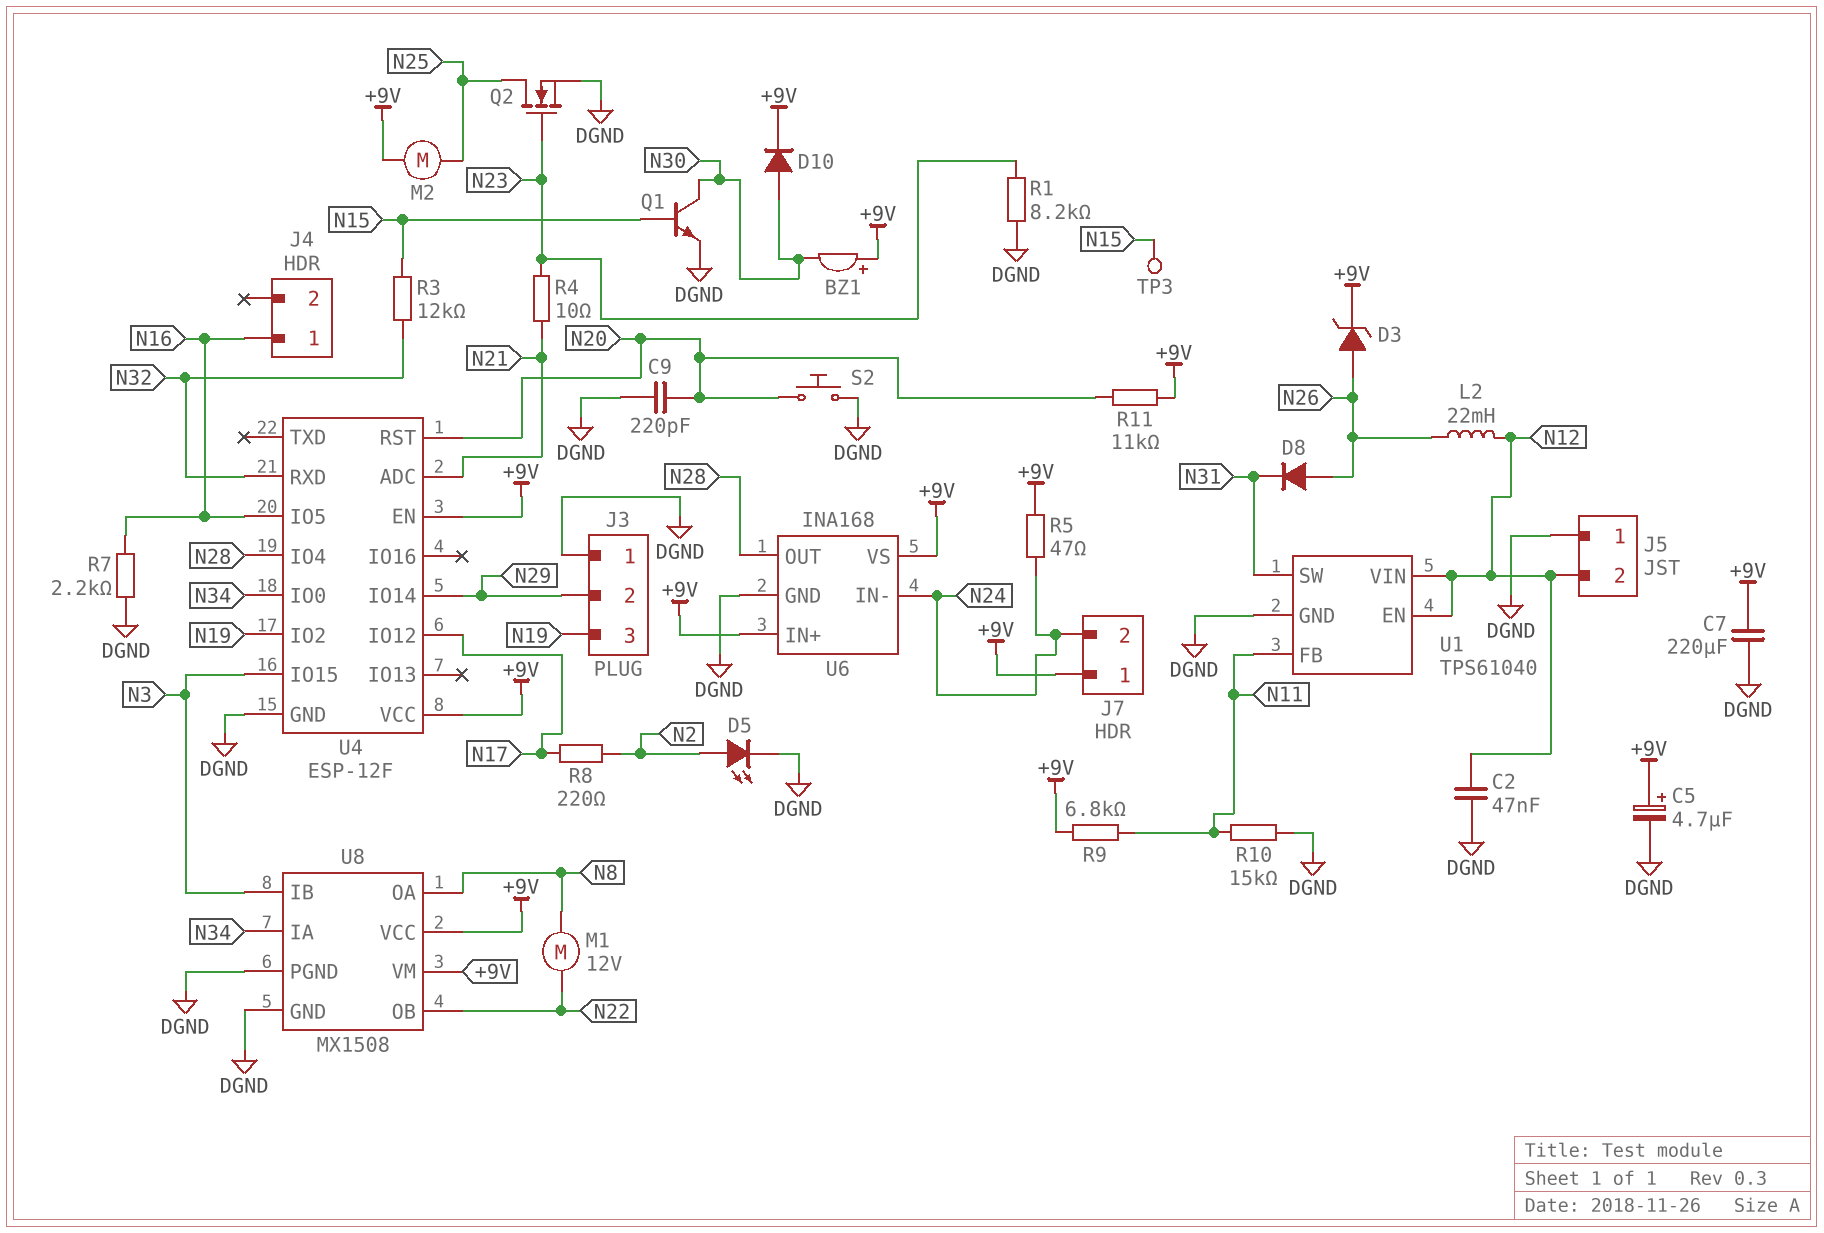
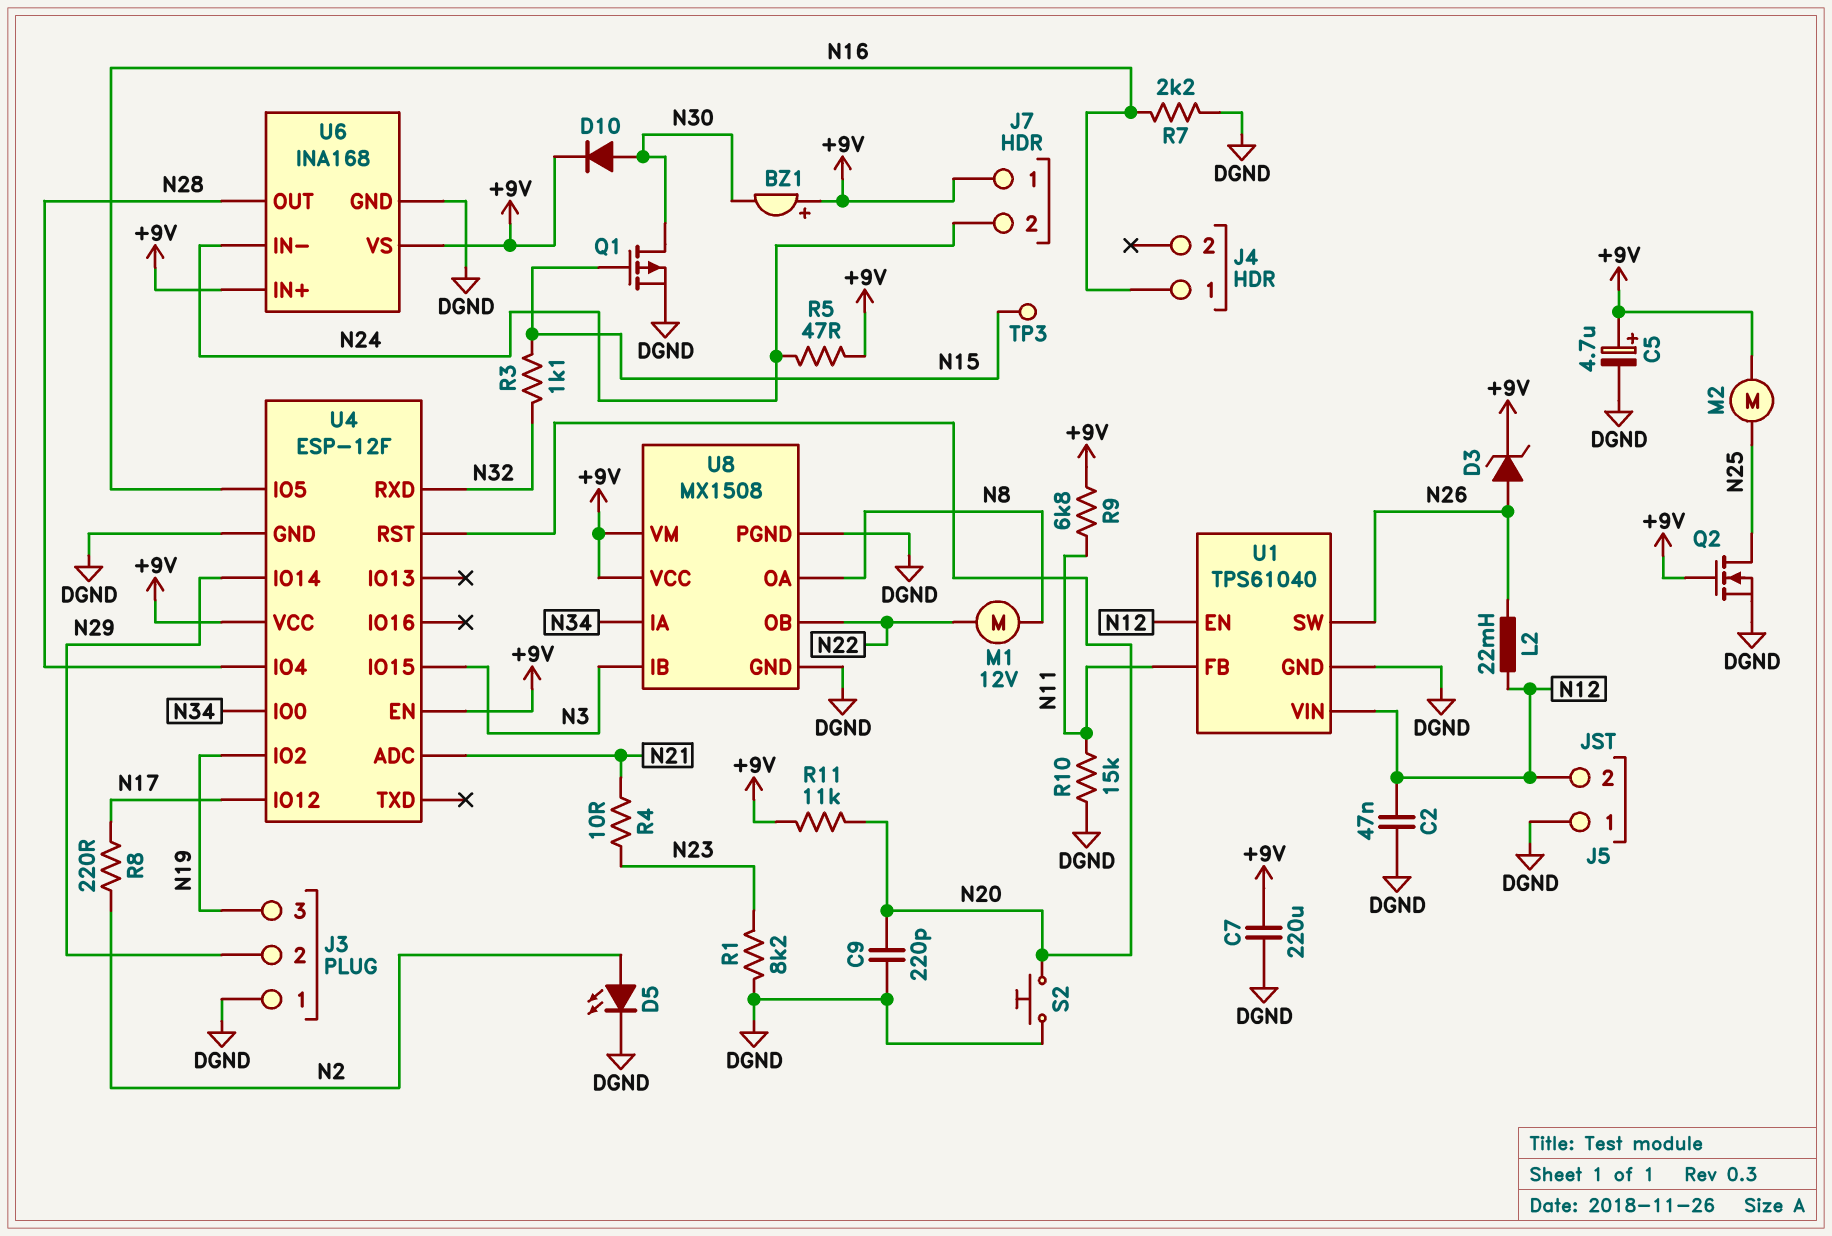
D8: diode (A N26, K N31) -> none
Q1: NPN (B N15, C N30, E DGND) -> PMOS (G N15, D N30, S DGND)
Q2: NMOS (G N23, D N25, S DGND) -> NMOS (G +9V, D N25, S DGND)
R3: 12k (N15, N32) -> 1.1k (N15, N32)
U1 pin SW: N31 -> N26

